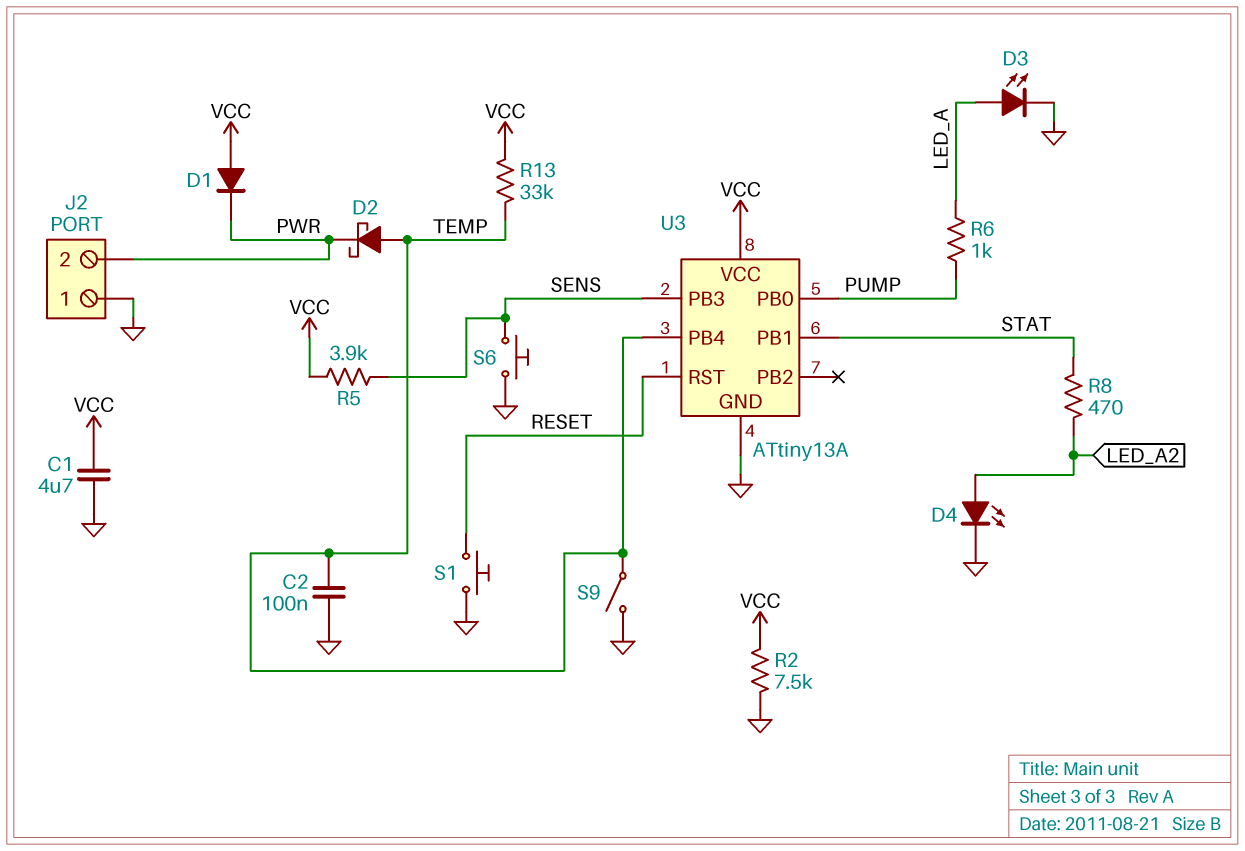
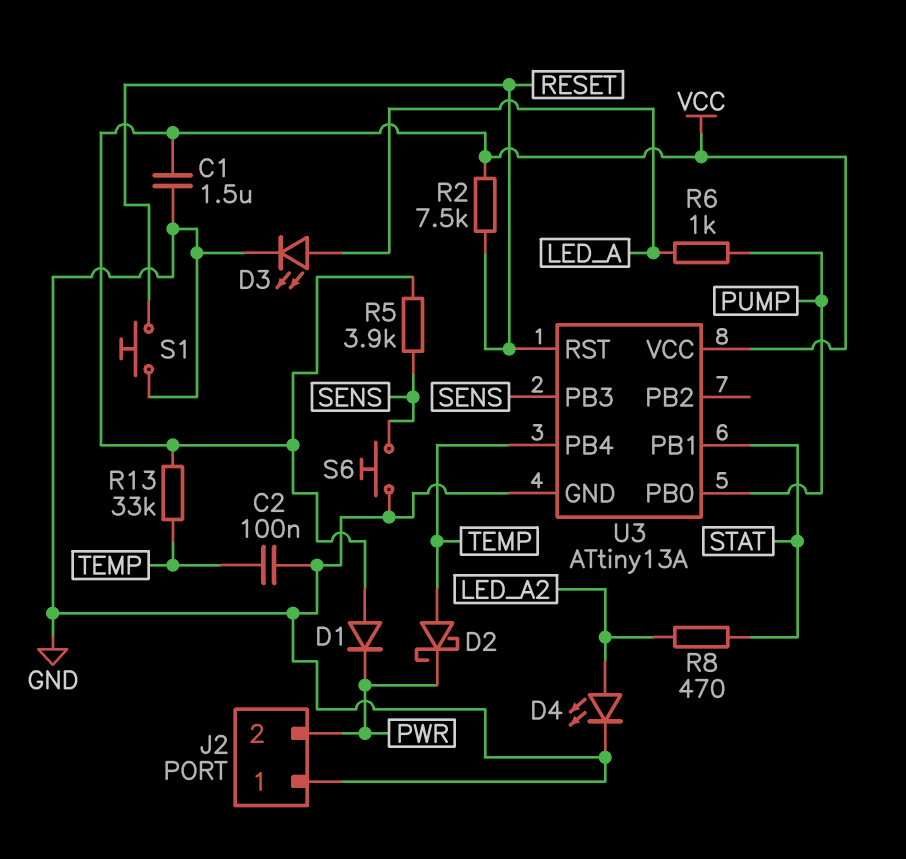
C1: 4.7uF (GND, VCC) -> 1.5uF (GND, VCC)
R2: 7.5k (GND, VCC) -> 7.5k (RESET, VCC)
S9: switch (GND, TEMP) -> none

